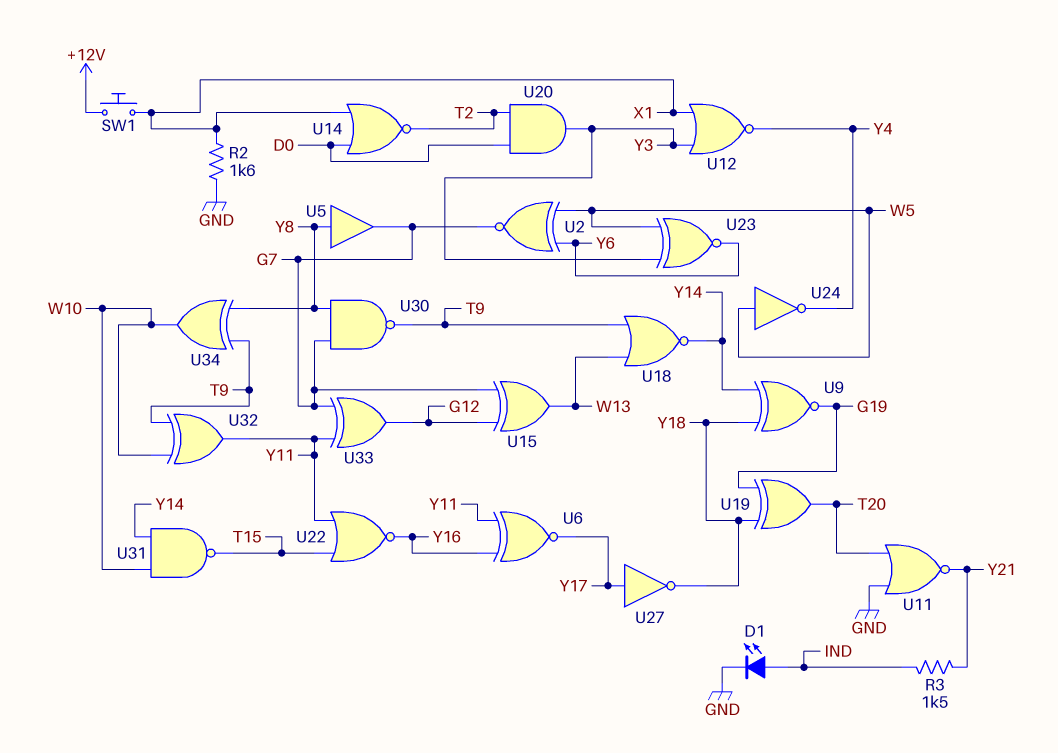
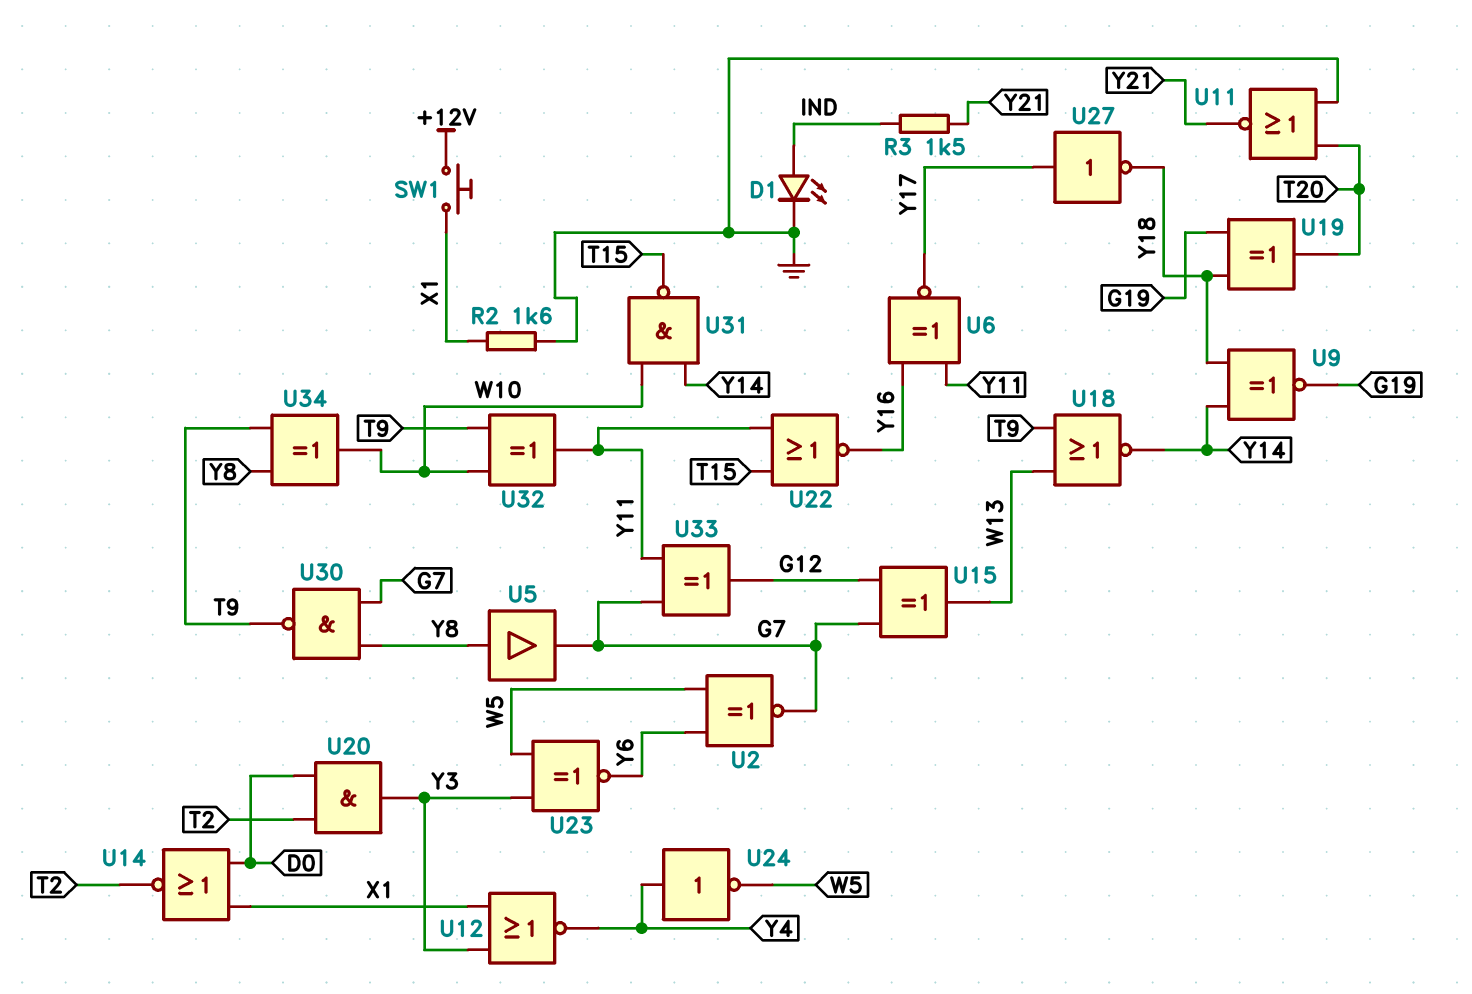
U24: NOT (in W5, out Y4) -> NOT (in Y4, out W5)

